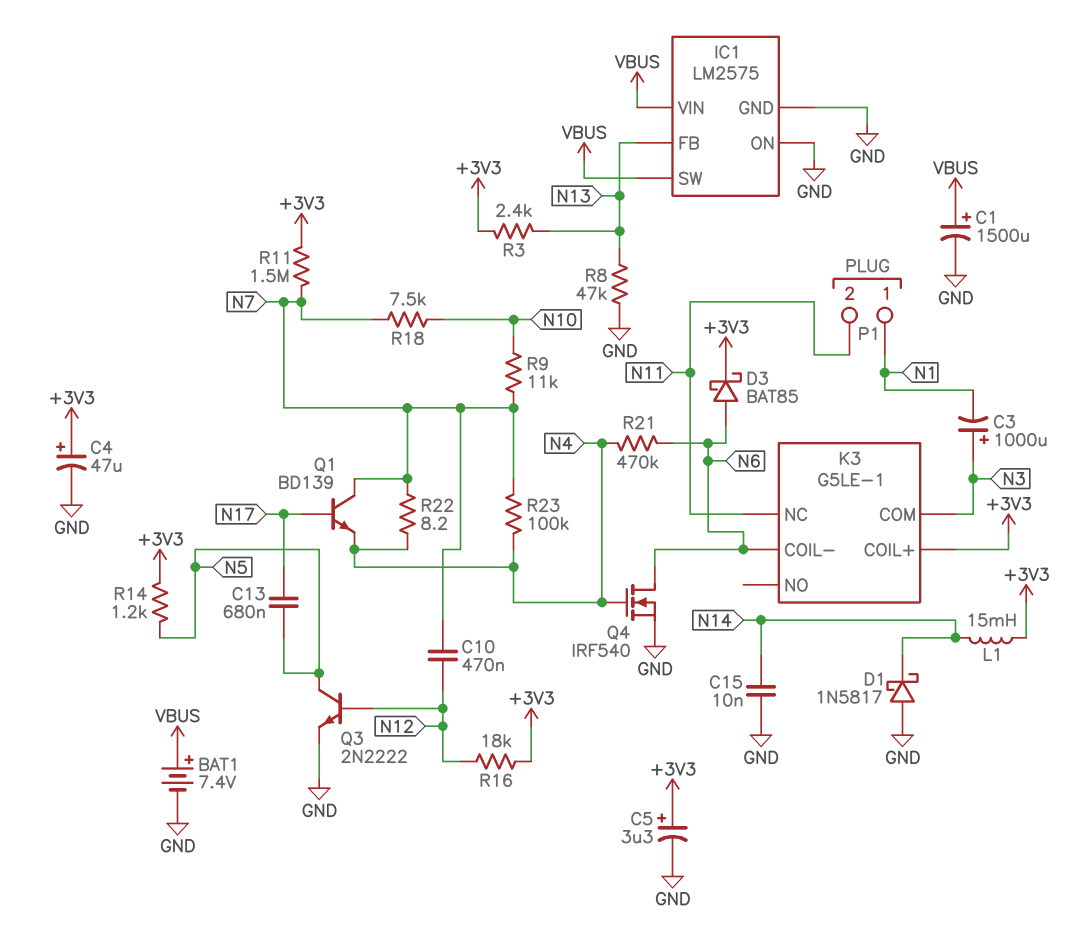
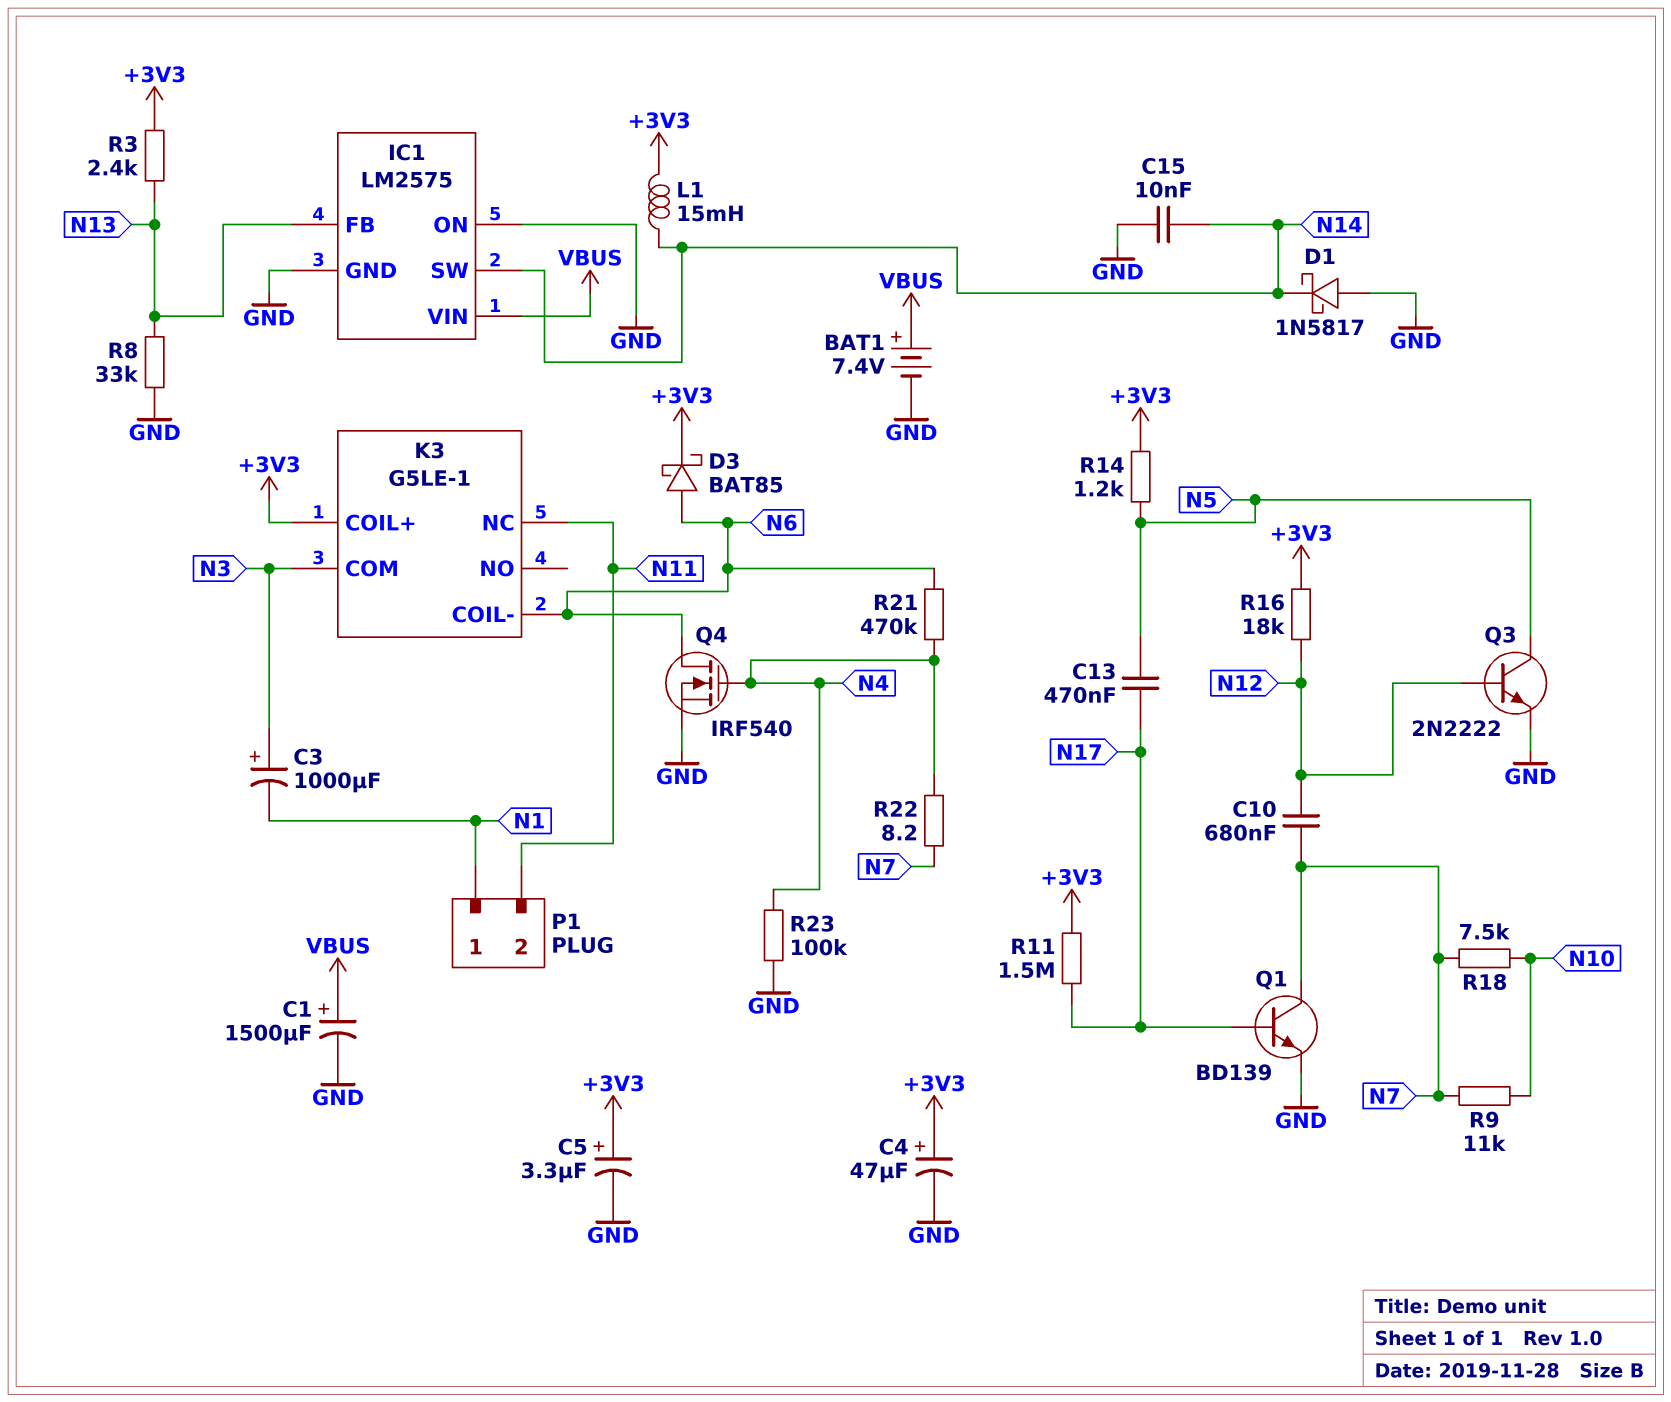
C10: 470nF (N7, N12) -> 680nF (N7, N12)
C13: 680nF (N5, N17) -> 470nF (N5, N17)
IC1 pin SW: VBUS -> N14
Q1: NPN BD139 (B N17, C N7, E N4) -> NPN BD139 (B N17, C N7, E GND)
R8: 47k (GND, N13) -> 33k (GND, N13)
R11: 1.5M (+3V3, N7) -> 1.5M (+3V3, N17)
R23: 100k (N4, N7) -> 100k (GND, N4)

